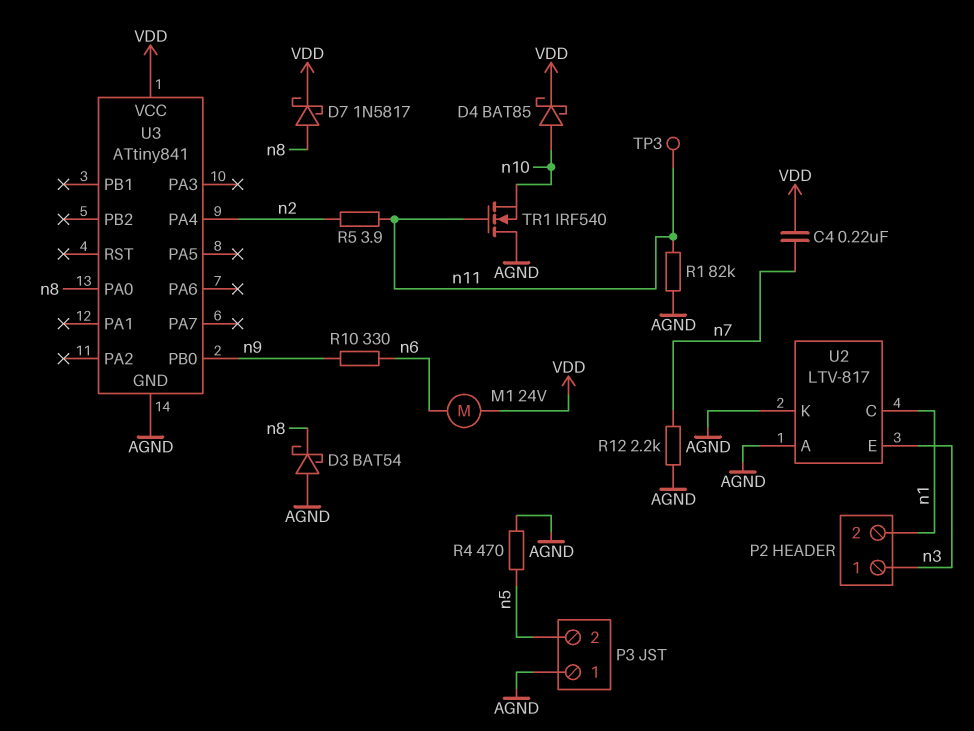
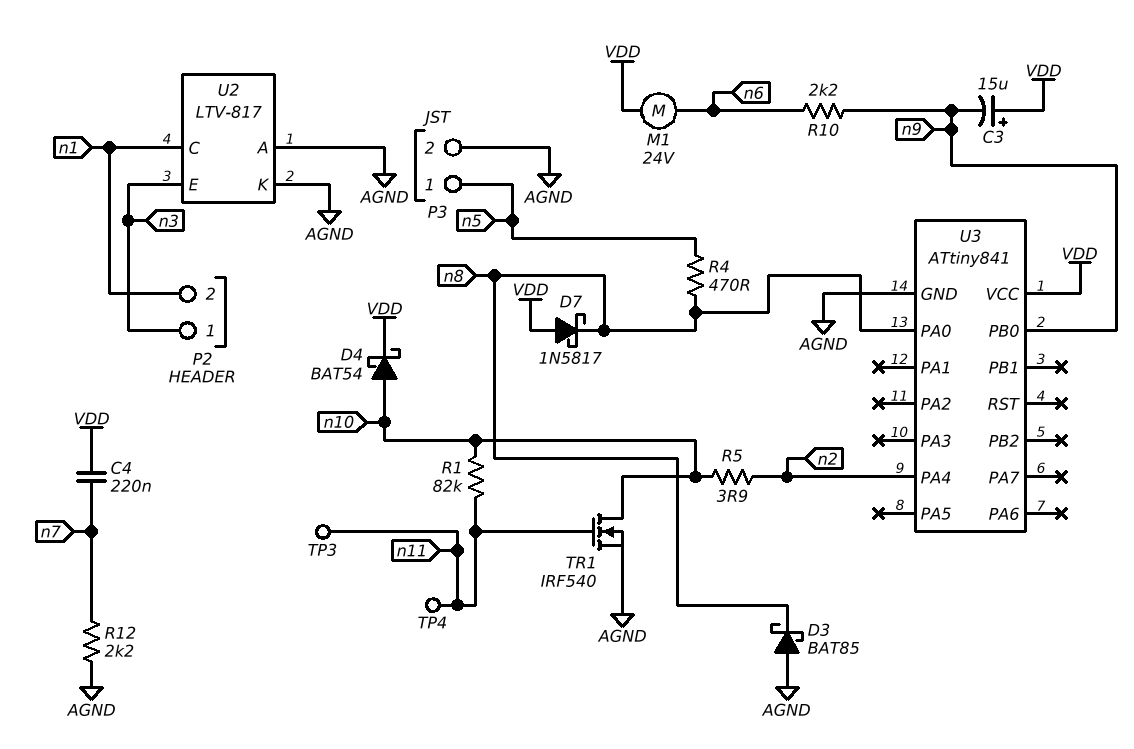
C3: none -> 15uF (plus VDD, minus n9)
D3: schottky BAT54 (A AGND, K n8) -> schottky BAT85 (A AGND, K n8)
D4: schottky BAT85 (A n10, K VDD) -> schottky BAT54 (A n10, K VDD)
D7: schottky 1N5817 (A n8, K VDD) -> schottky 1N5817 (A VDD, K n8)
P3 pin 1: AGND -> n5
P3 pin 2: n5 -> AGND
R1: 82k (AGND, n11) -> 82k (n10, n11)
R4: 470 (AGND, n5) -> 470 (n5, n8)
R5: 3.9 (n2, n11) -> 3.9 (n2, n10)
R10: 330 (n6, n9) -> 2.2k (n6, n9)
TP4: none -> test point (n11)
TR1: NMOS IRF540 (G n11, D AGND, S n10) -> NMOS IRF540 (G n11, D n10, S AGND)

